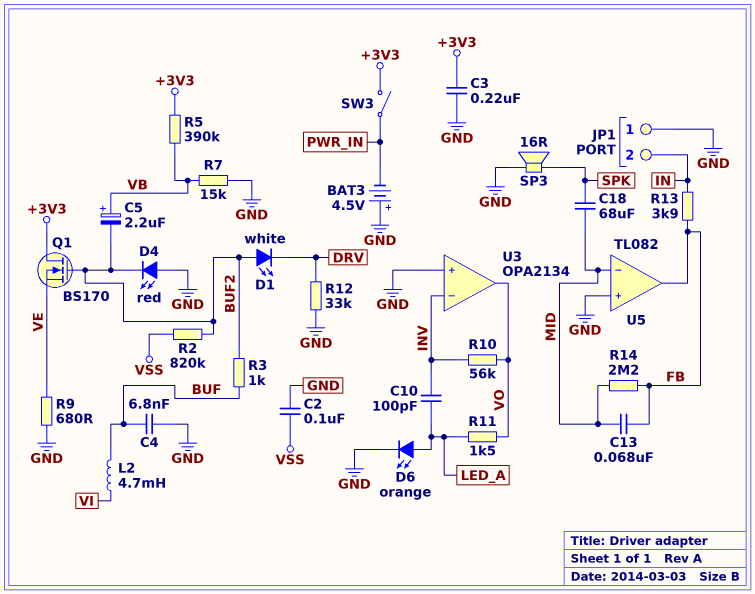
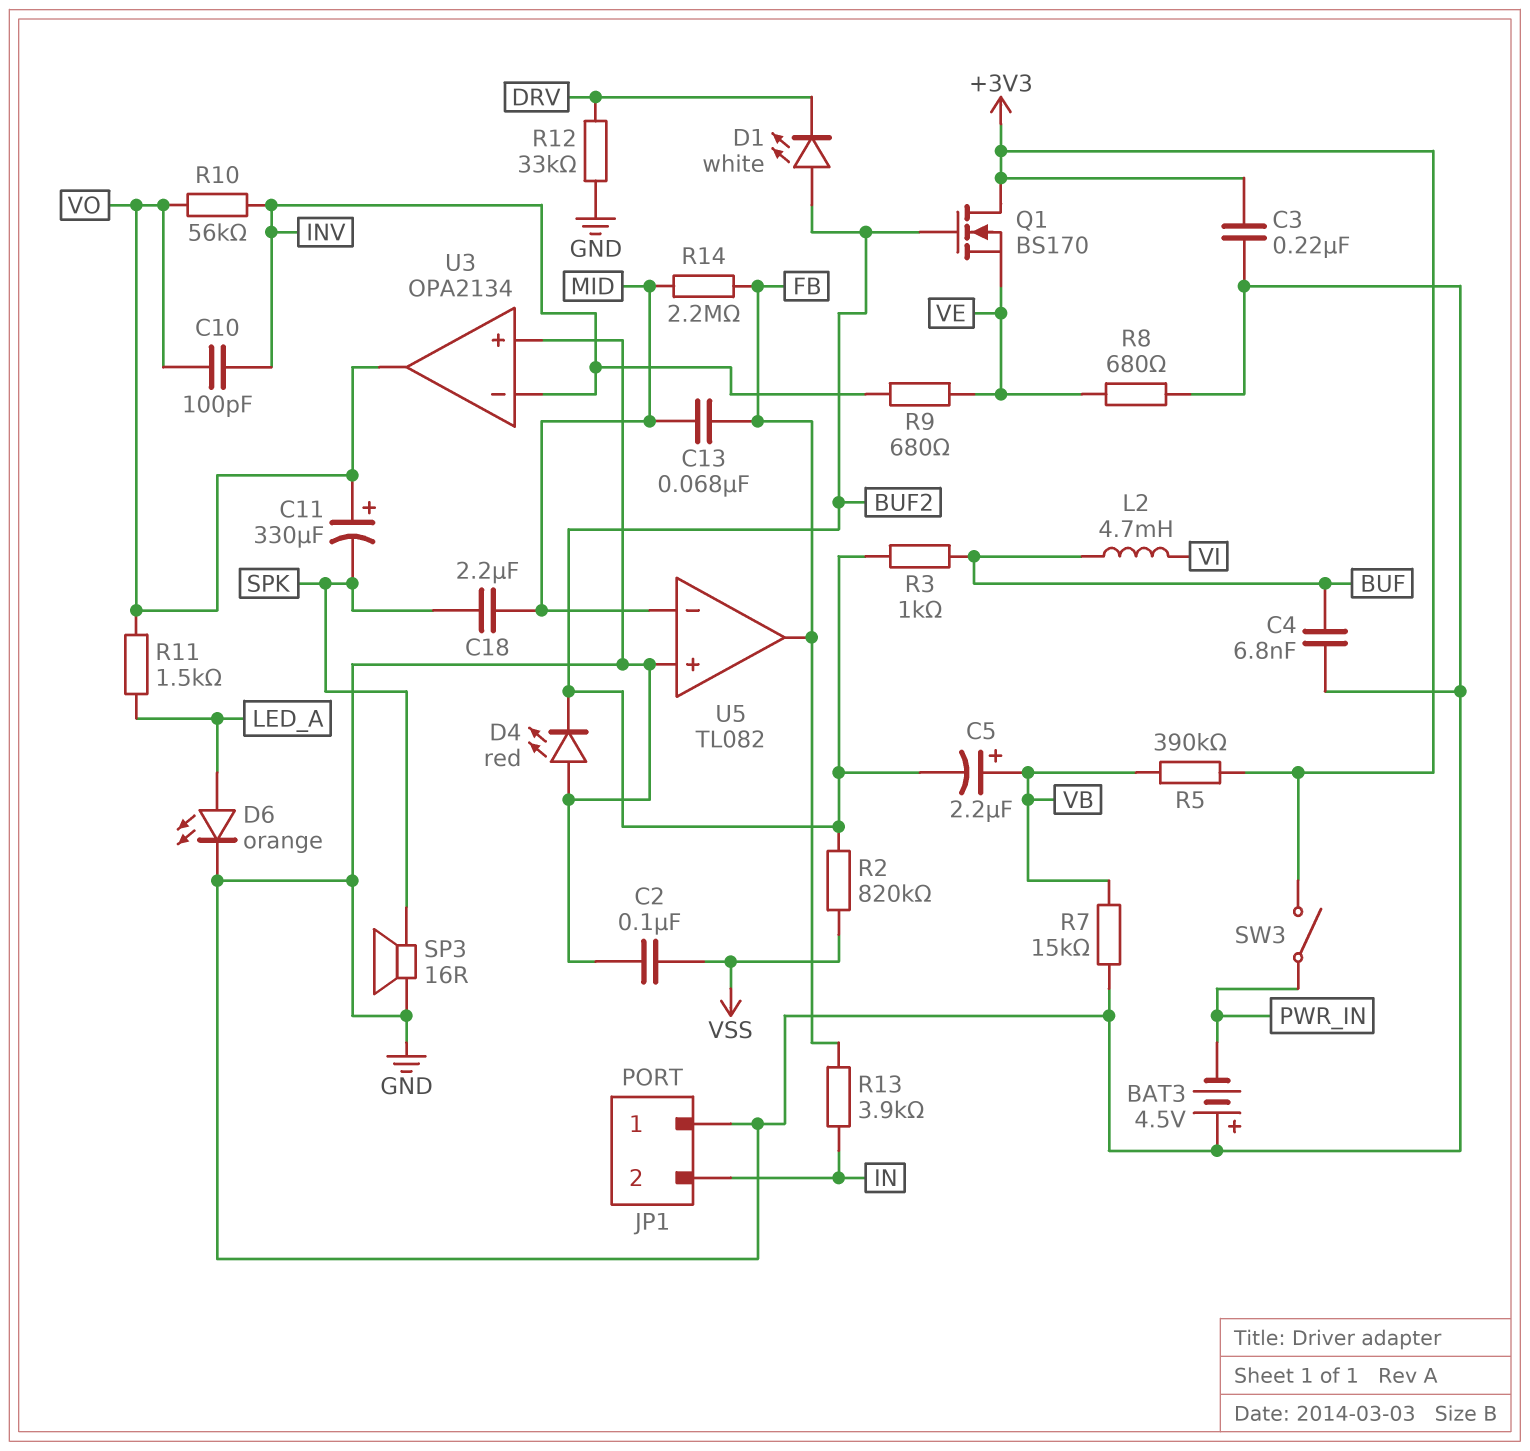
C10: 100pF (INV, LED_A) -> 100pF (INV, VO)
C11: none -> 330uF (plus VO, minus SPK)
C18: 68uF (MID, SPK) -> 2.2uF (MID, SPK)
R8: none -> 680 (GND, VE)
R9: 680 (GND, VE) -> 680 (INV, VE)

